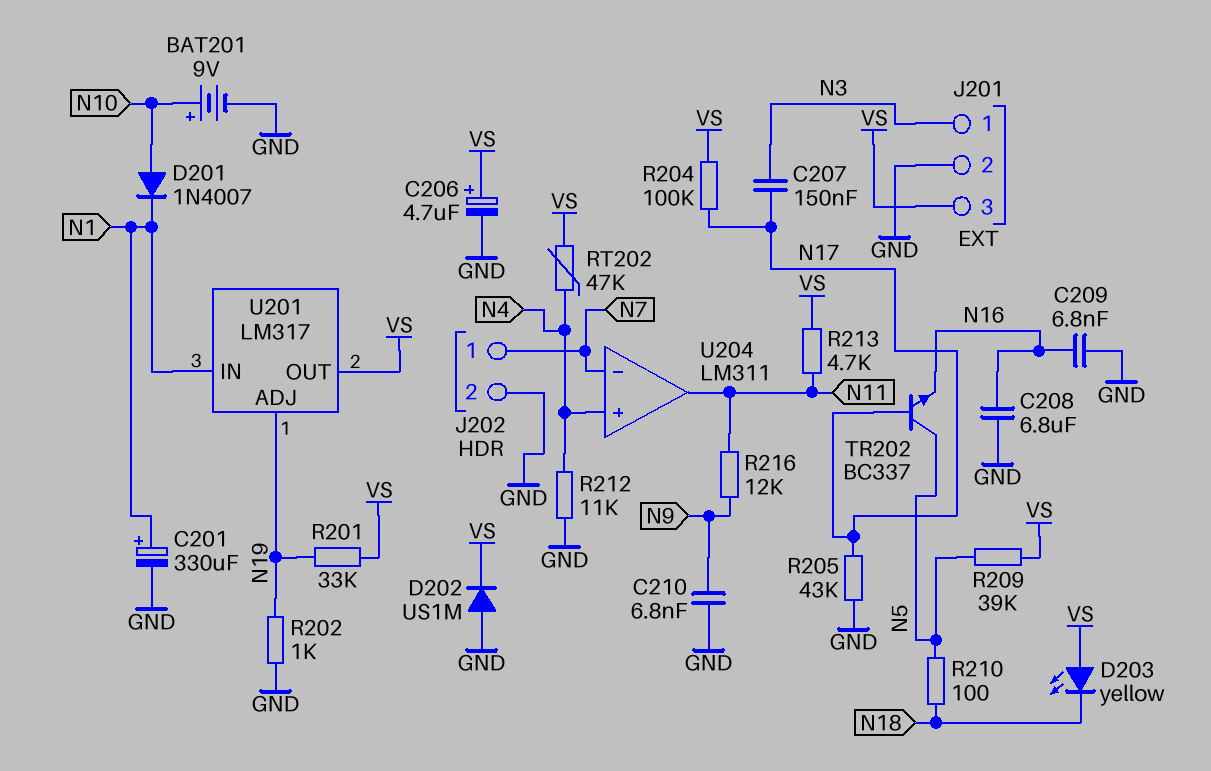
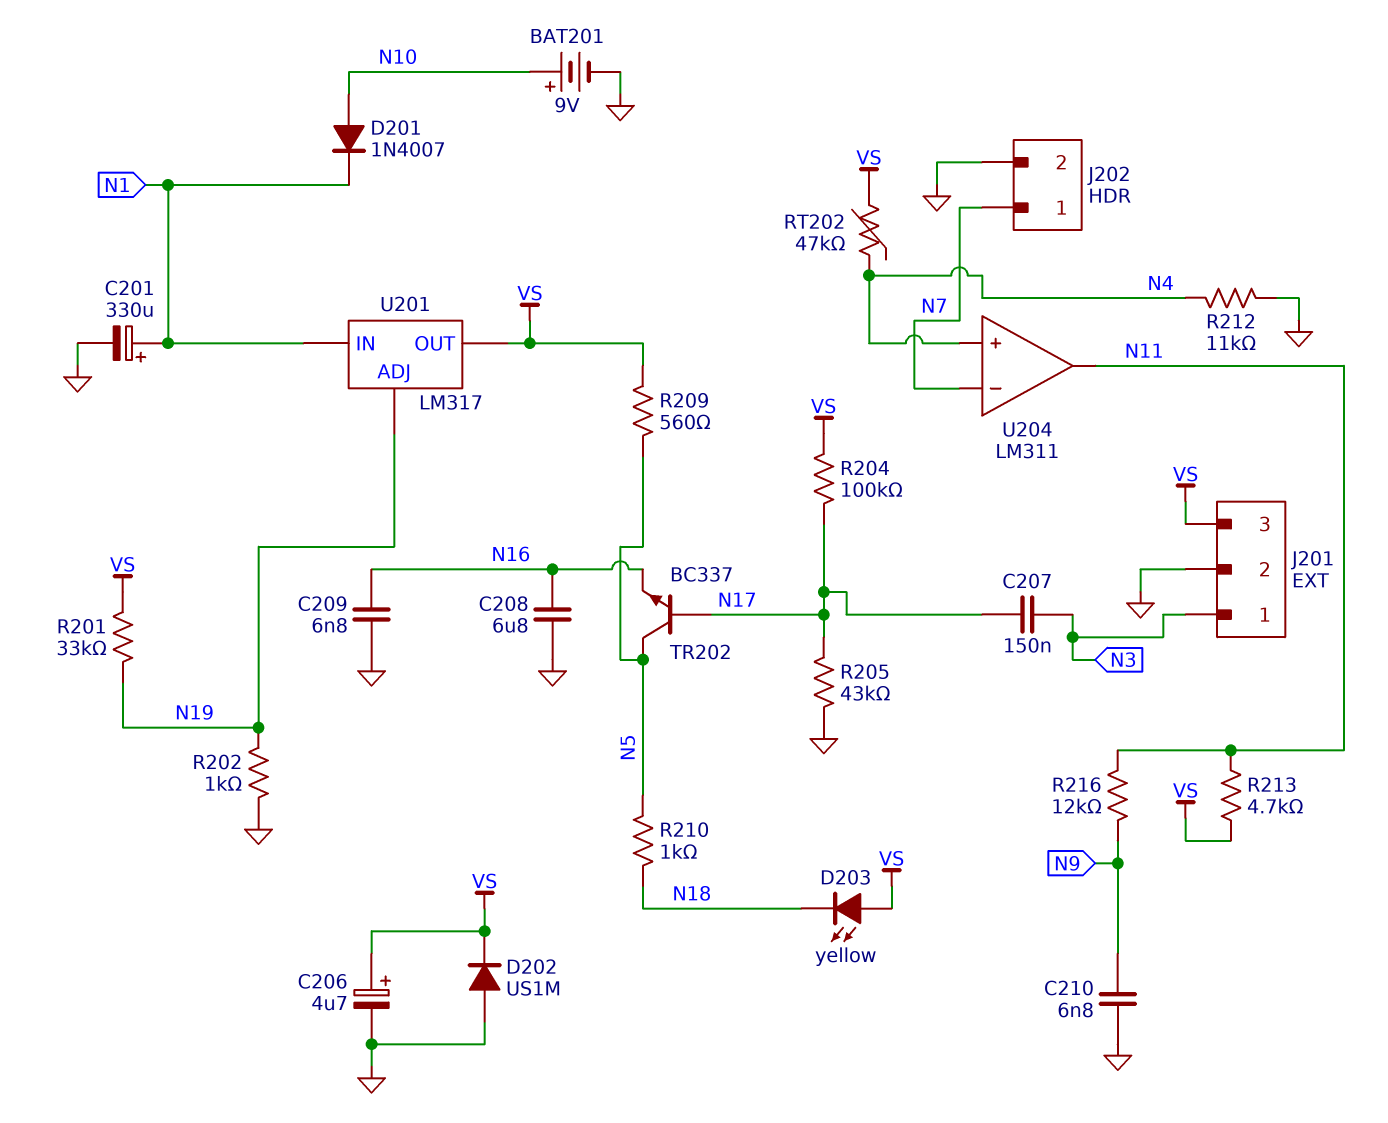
R209: 39k (N5, VS) -> 560 (N5, VS)
R210: 100 (N5, N18) -> 1k (N5, N18)

